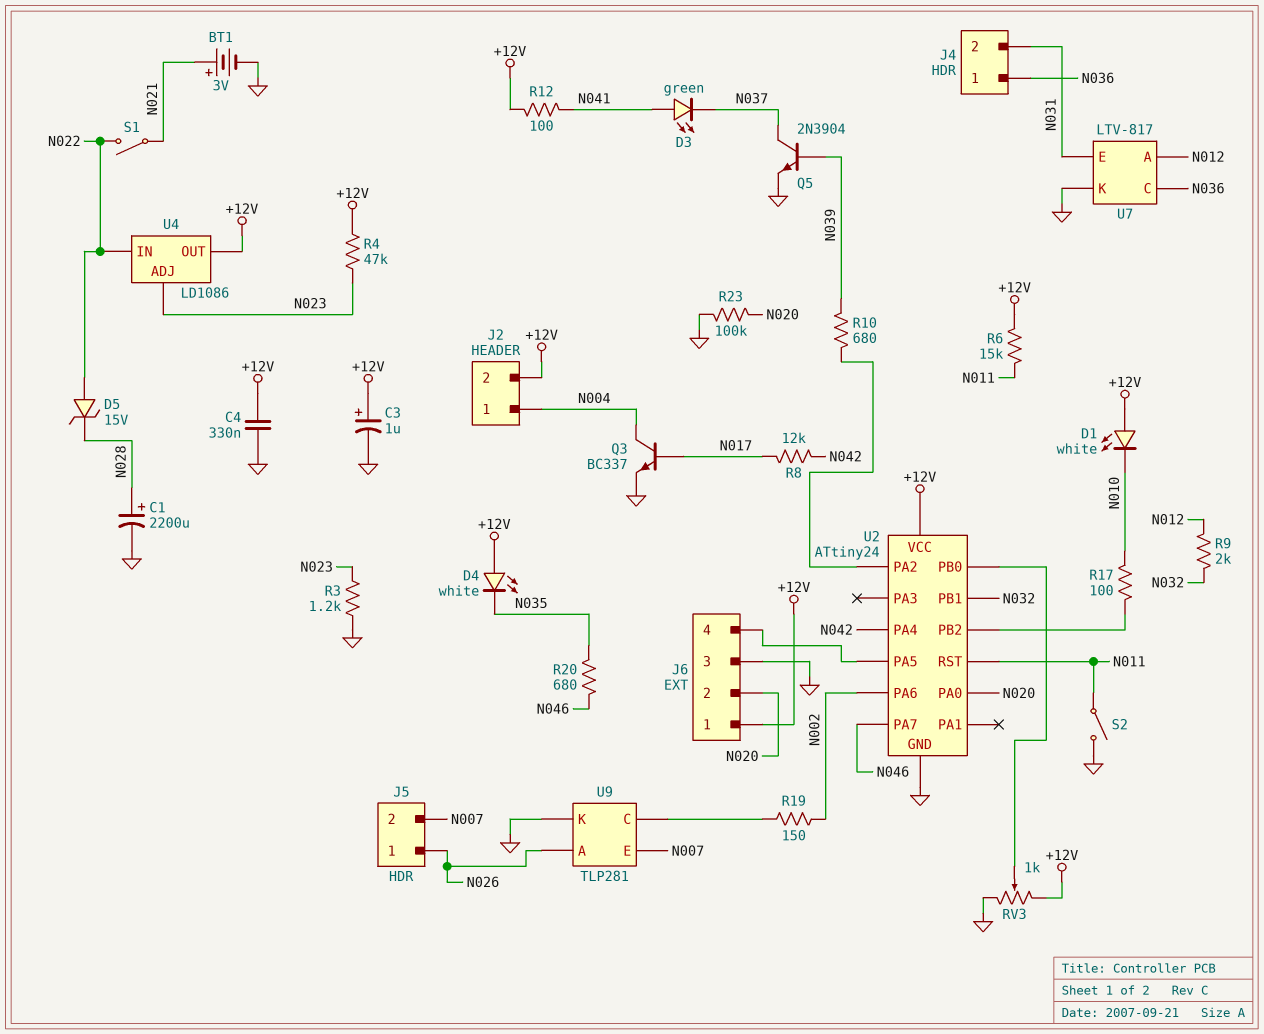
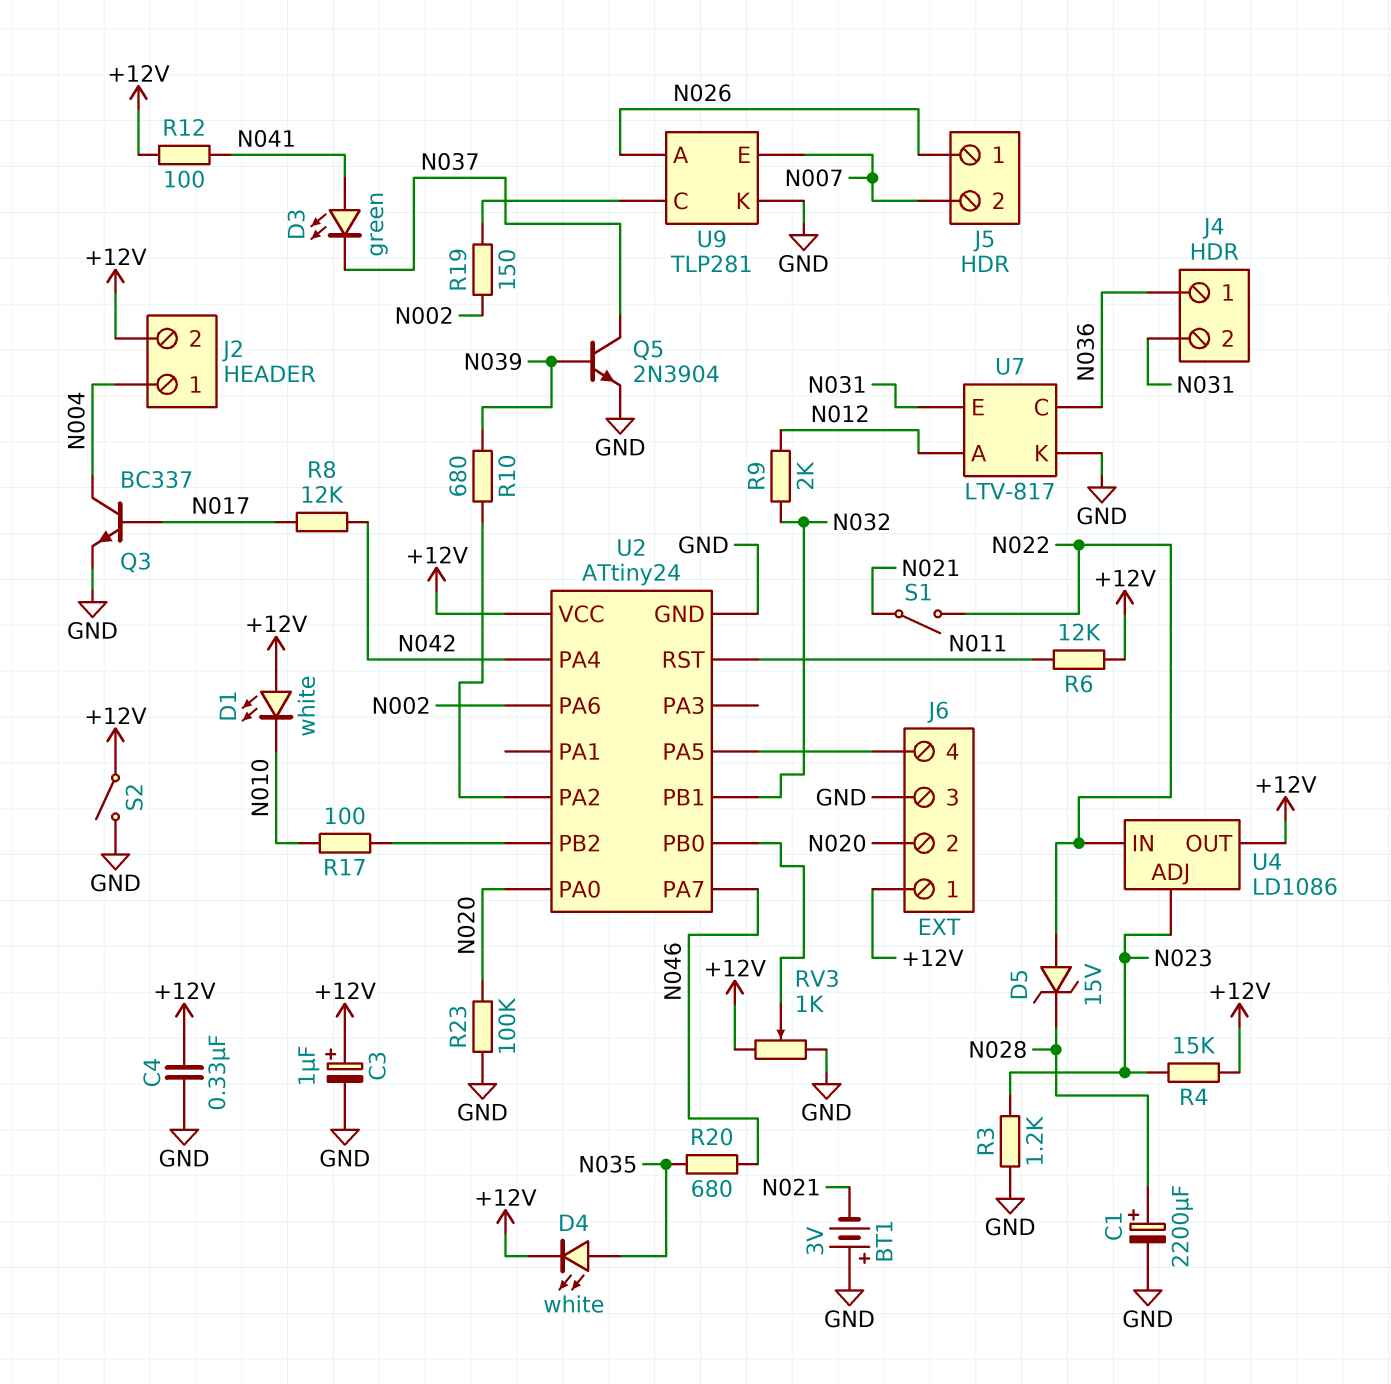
BT1: 3V (plus N021, minus GND) -> 3V (plus GND, minus N021)
D4: LED white (A +12V, K N035) -> LED white (A N035, K +12V)
R4: 47k (+12V, N023) -> 15k (+12V, N023)
R6: 15k (+12V, N011) -> 12k (+12V, N011)
S2: switch (GND, N011) -> switch (+12V, GND)

